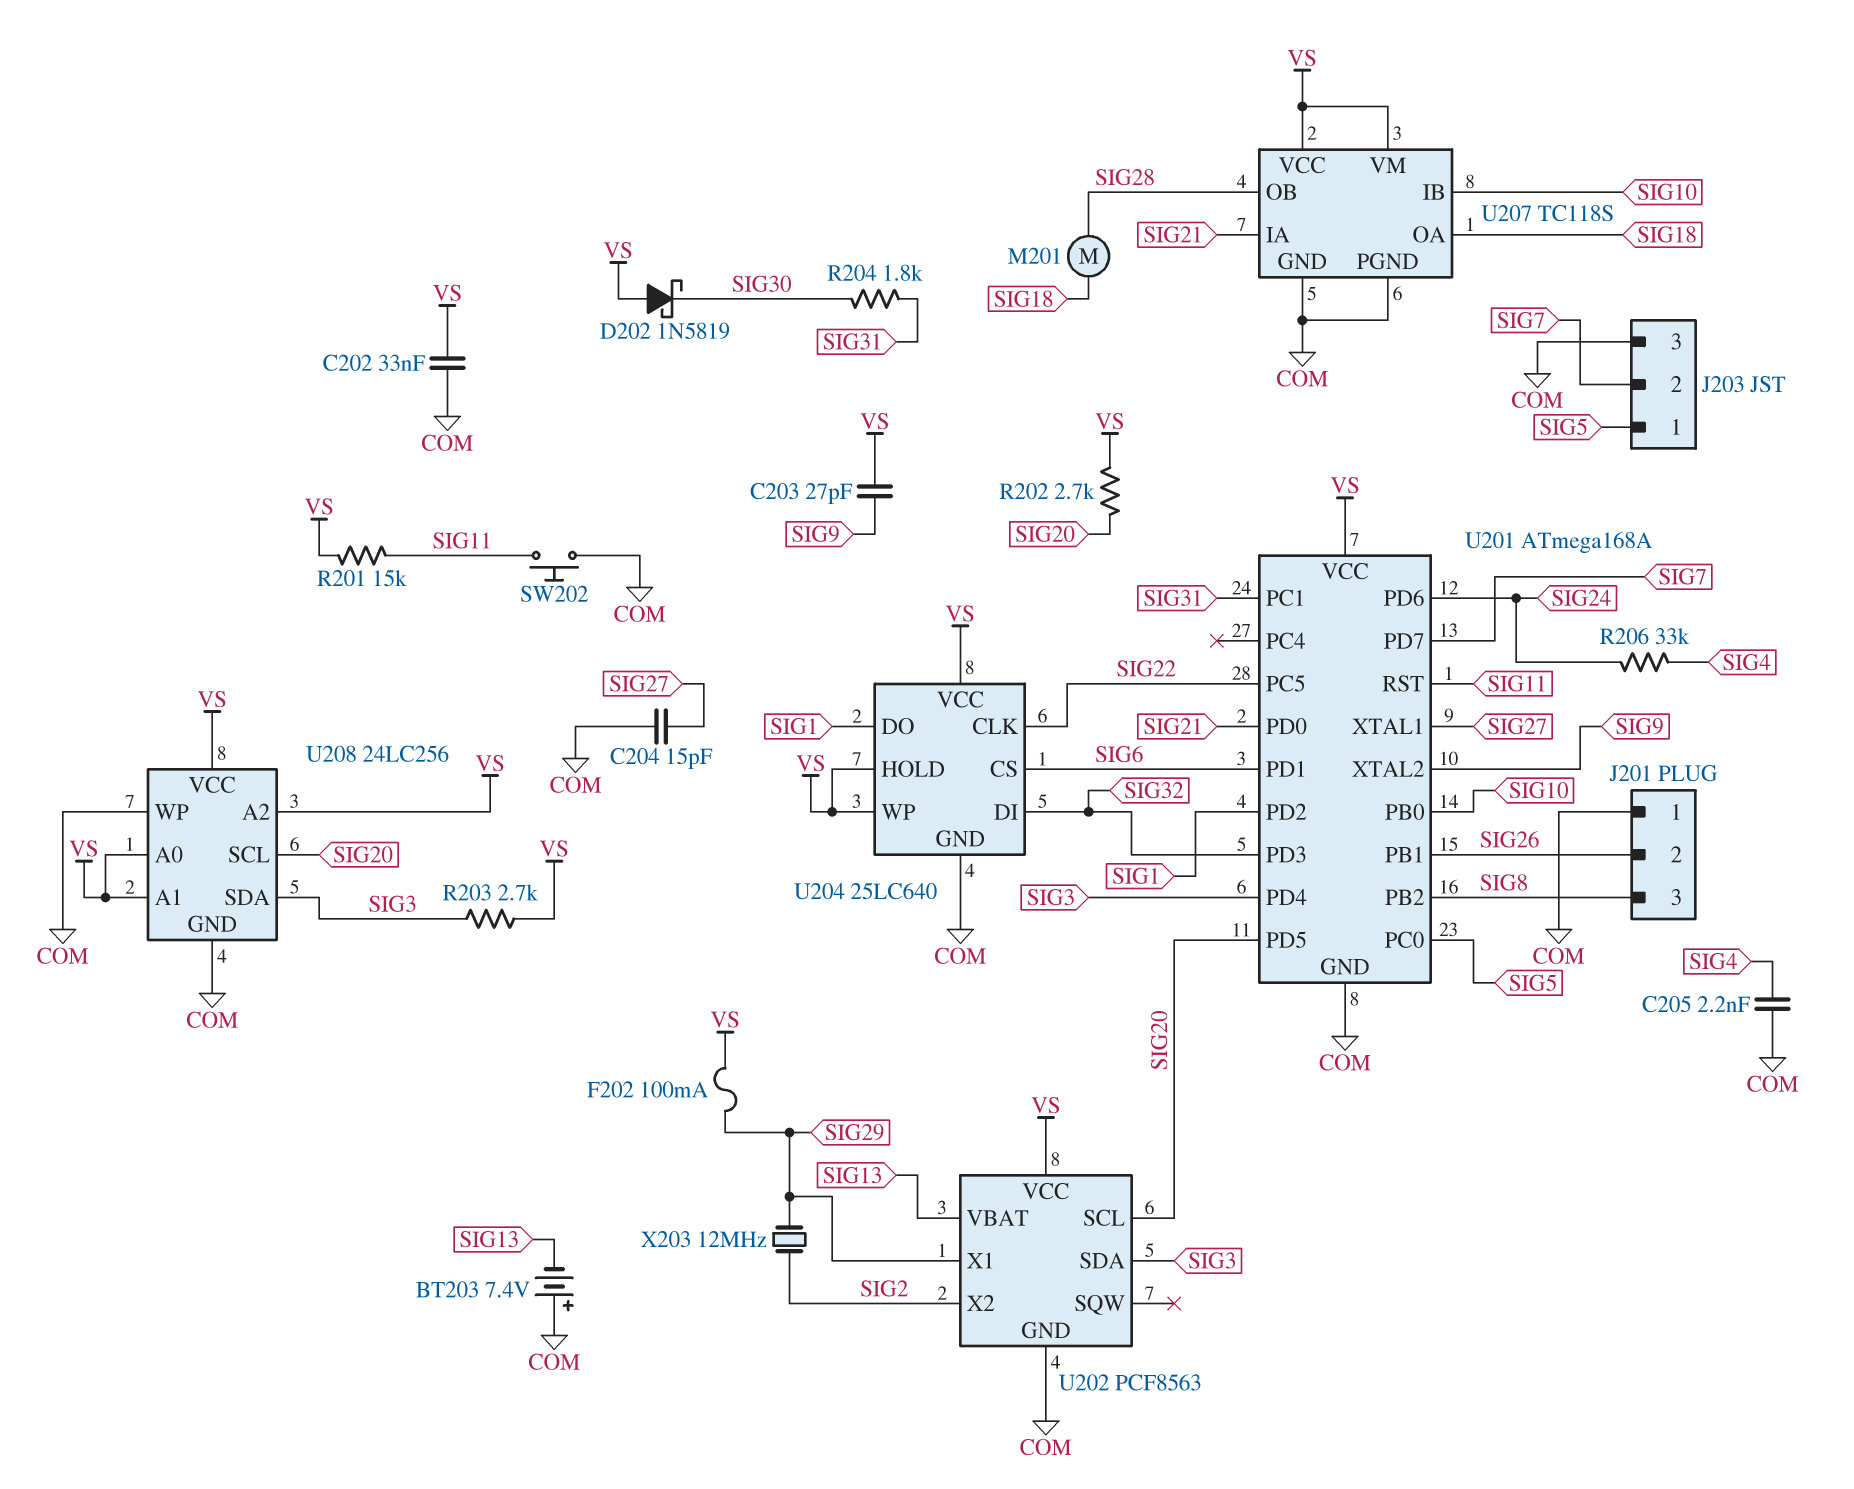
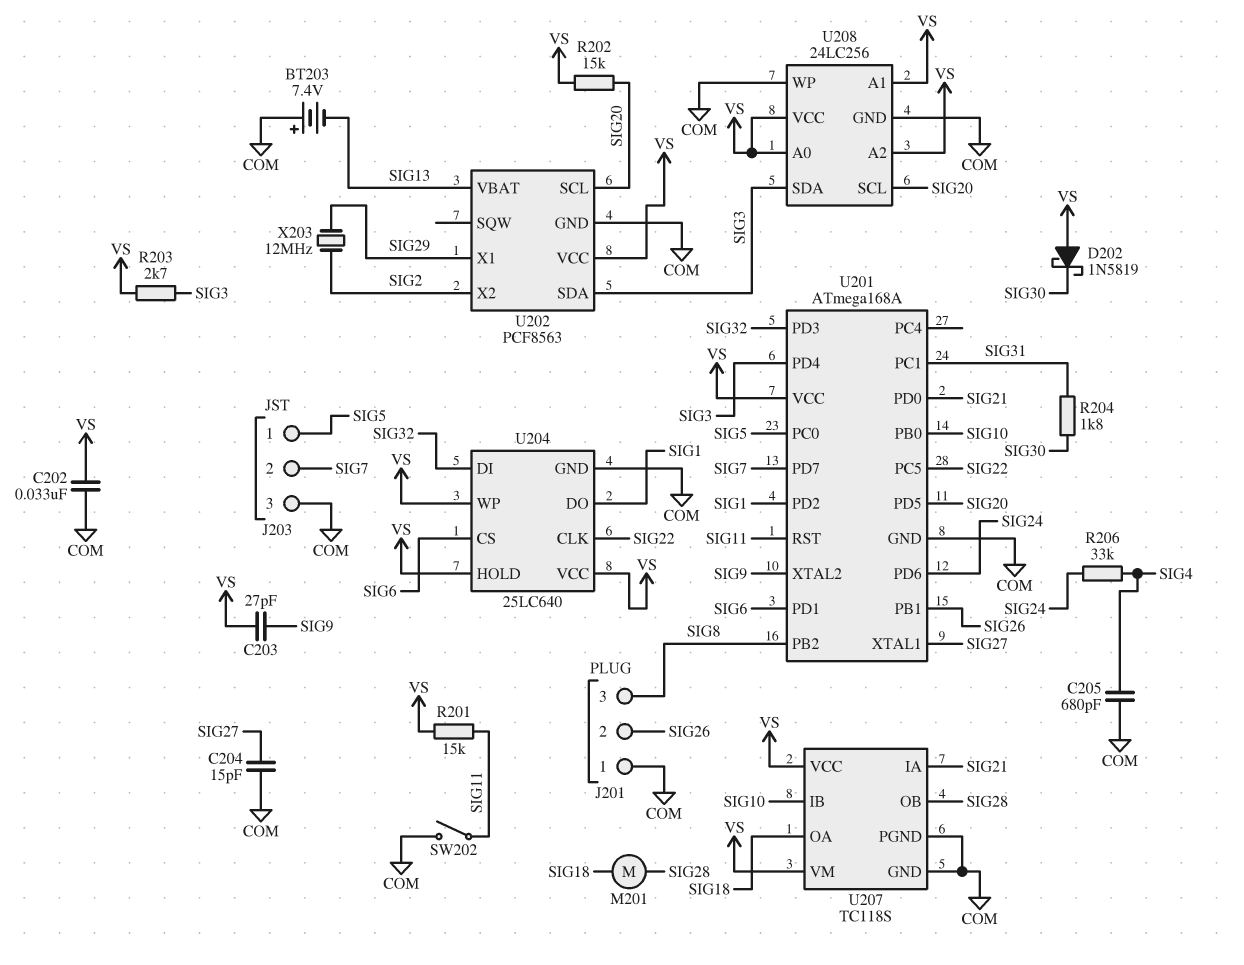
C205: 2.2nF (COM, SIG4) -> 680pF (COM, SIG4)
F202: 100mA (SIG29, VS) -> none
R202: 2.7k (SIG20, VS) -> 15k (SIG20, VS)
SW202: button (COM, SIG11) -> switch (COM, SIG11)

